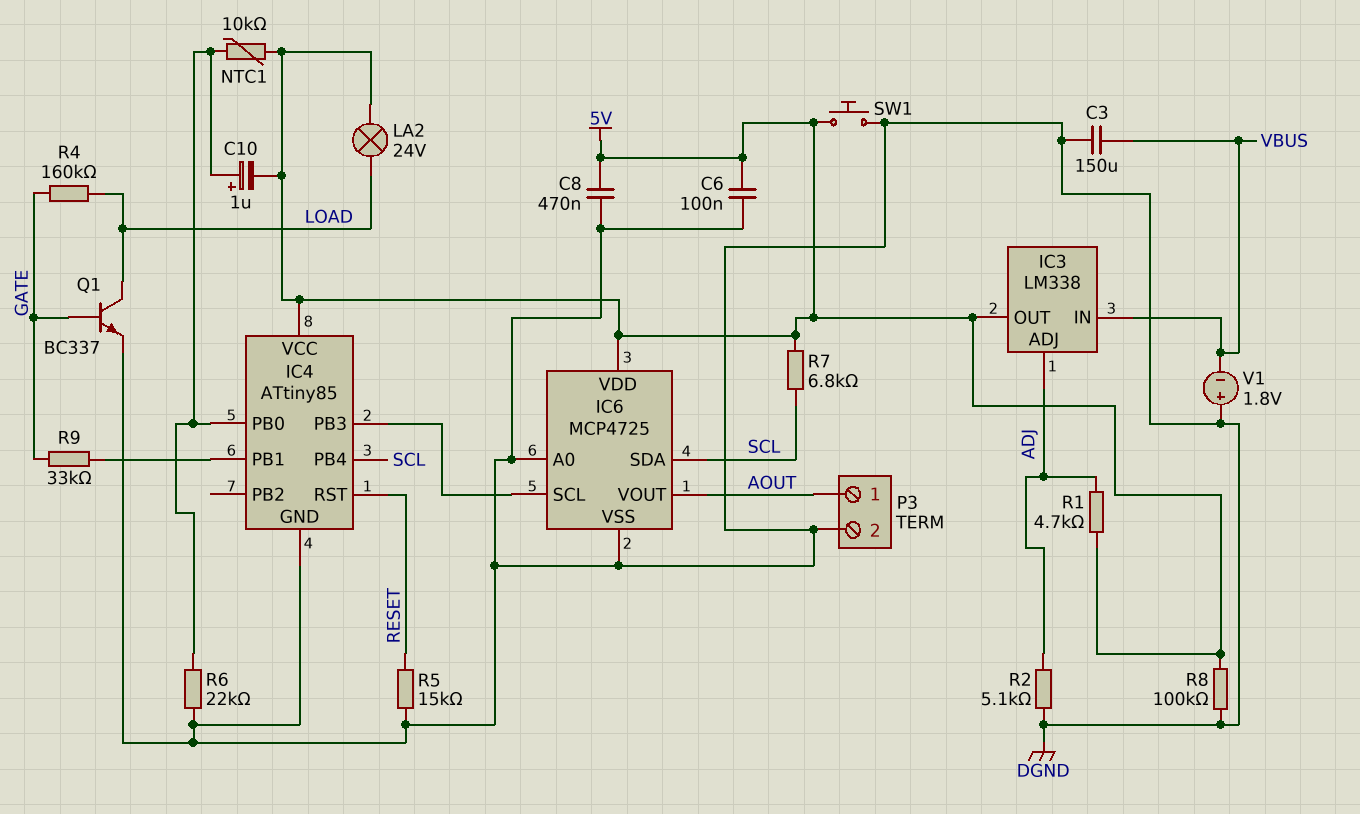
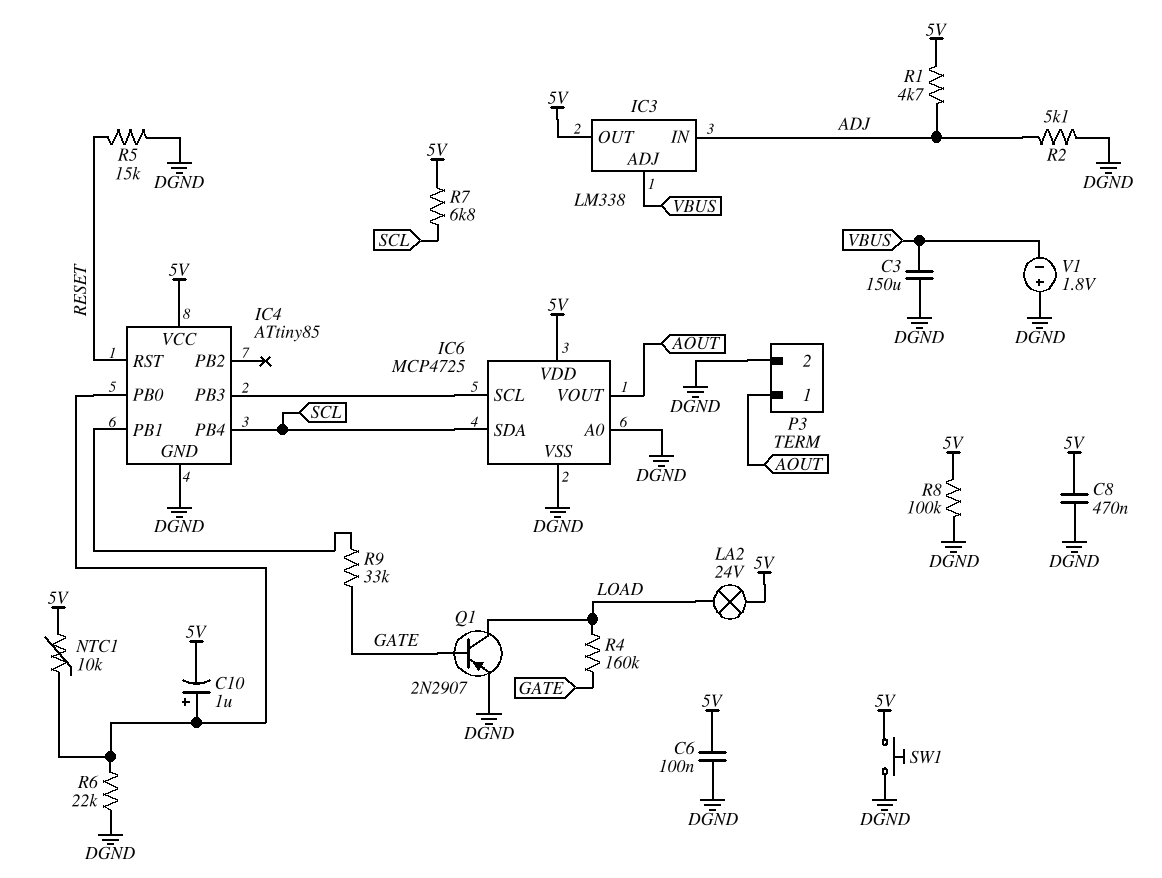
IC3 pin ADJ: ADJ -> VBUS
IC3 pin IN: VBUS -> ADJ
Q1: NPN BC337 (B GATE, C LOAD, E DGND) -> PNP 2N2907 (B GATE, C LOAD, E DGND)

